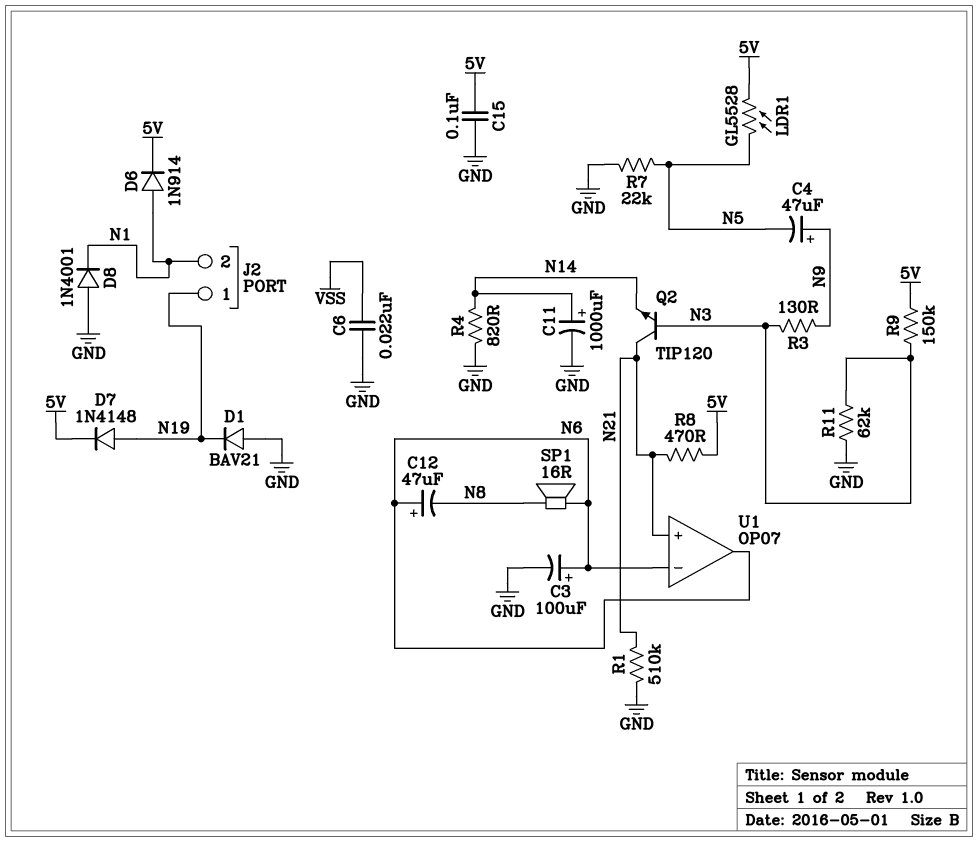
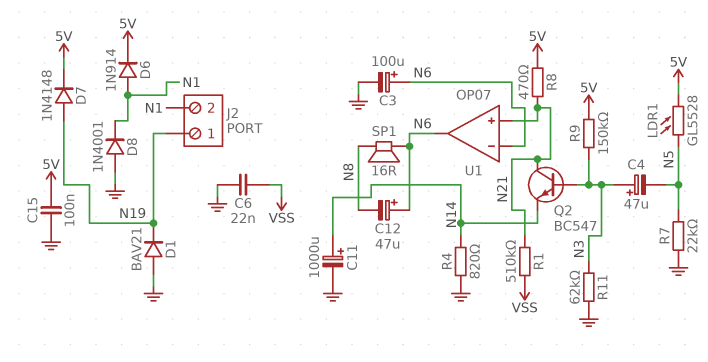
C4: 47uF (plus N9, minus N5) -> 47uF (plus N3, minus N5)
Q2: NPN TIP120 (B N3, C N21, E N14) -> NPN BC547 (B N3, C N21, E N14)
R1: 510k (GND, N21) -> 510k (N21, VSS)
R3: 130 (N3, N9) -> none

